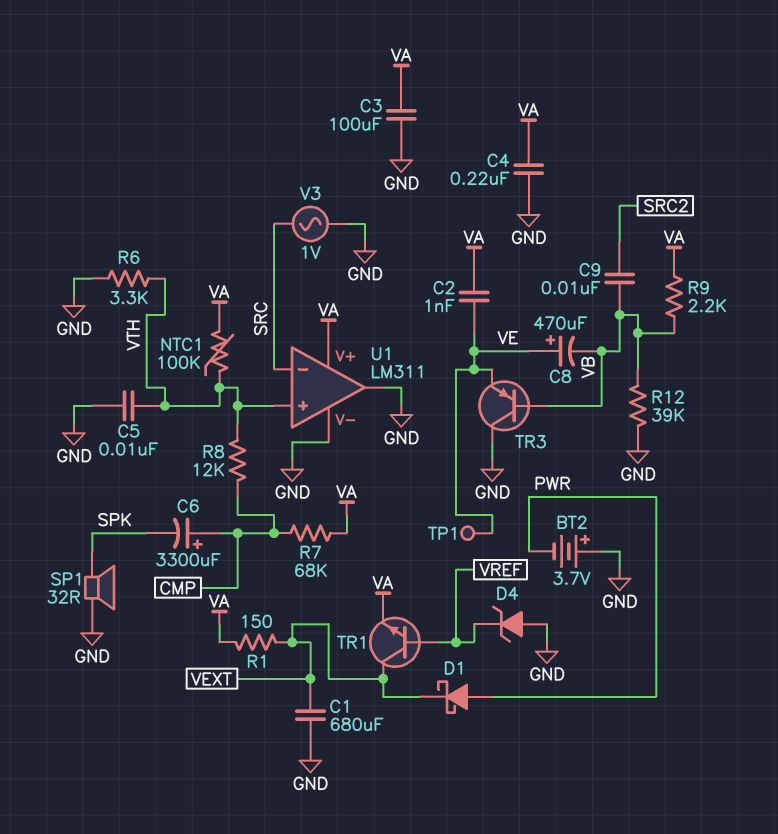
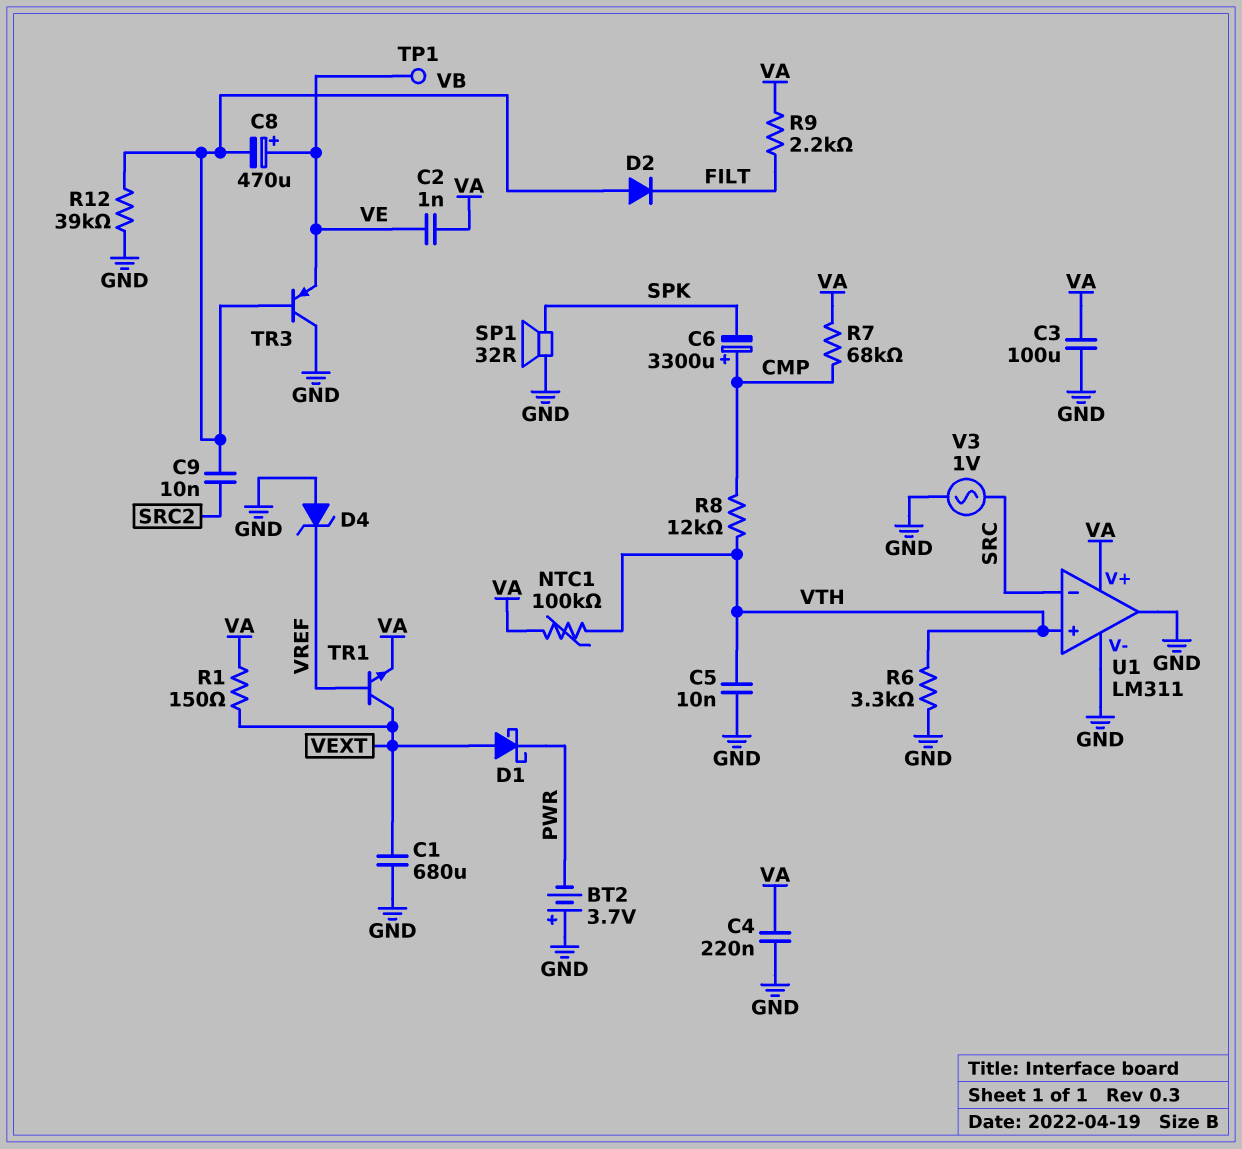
D1: schottky (A PWR, K VEXT) -> schottky (A VEXT, K PWR)
D2: none -> diode (A VB, K FILT)
R9: 2.2k (VA, VB) -> 2.2k (FILT, VA)

